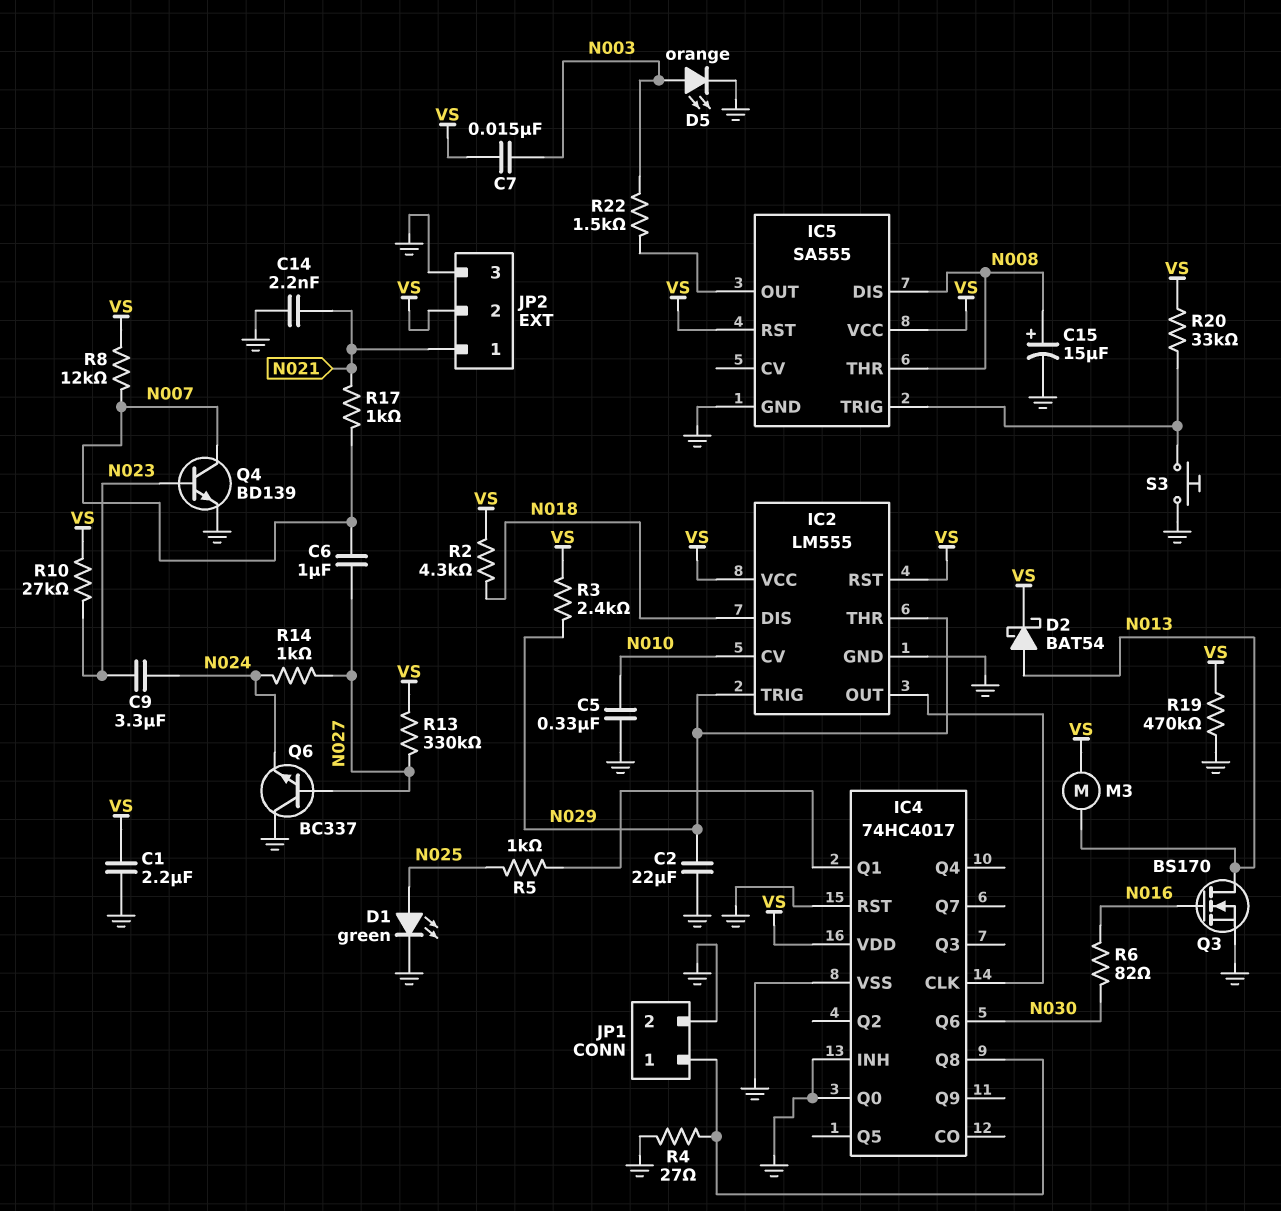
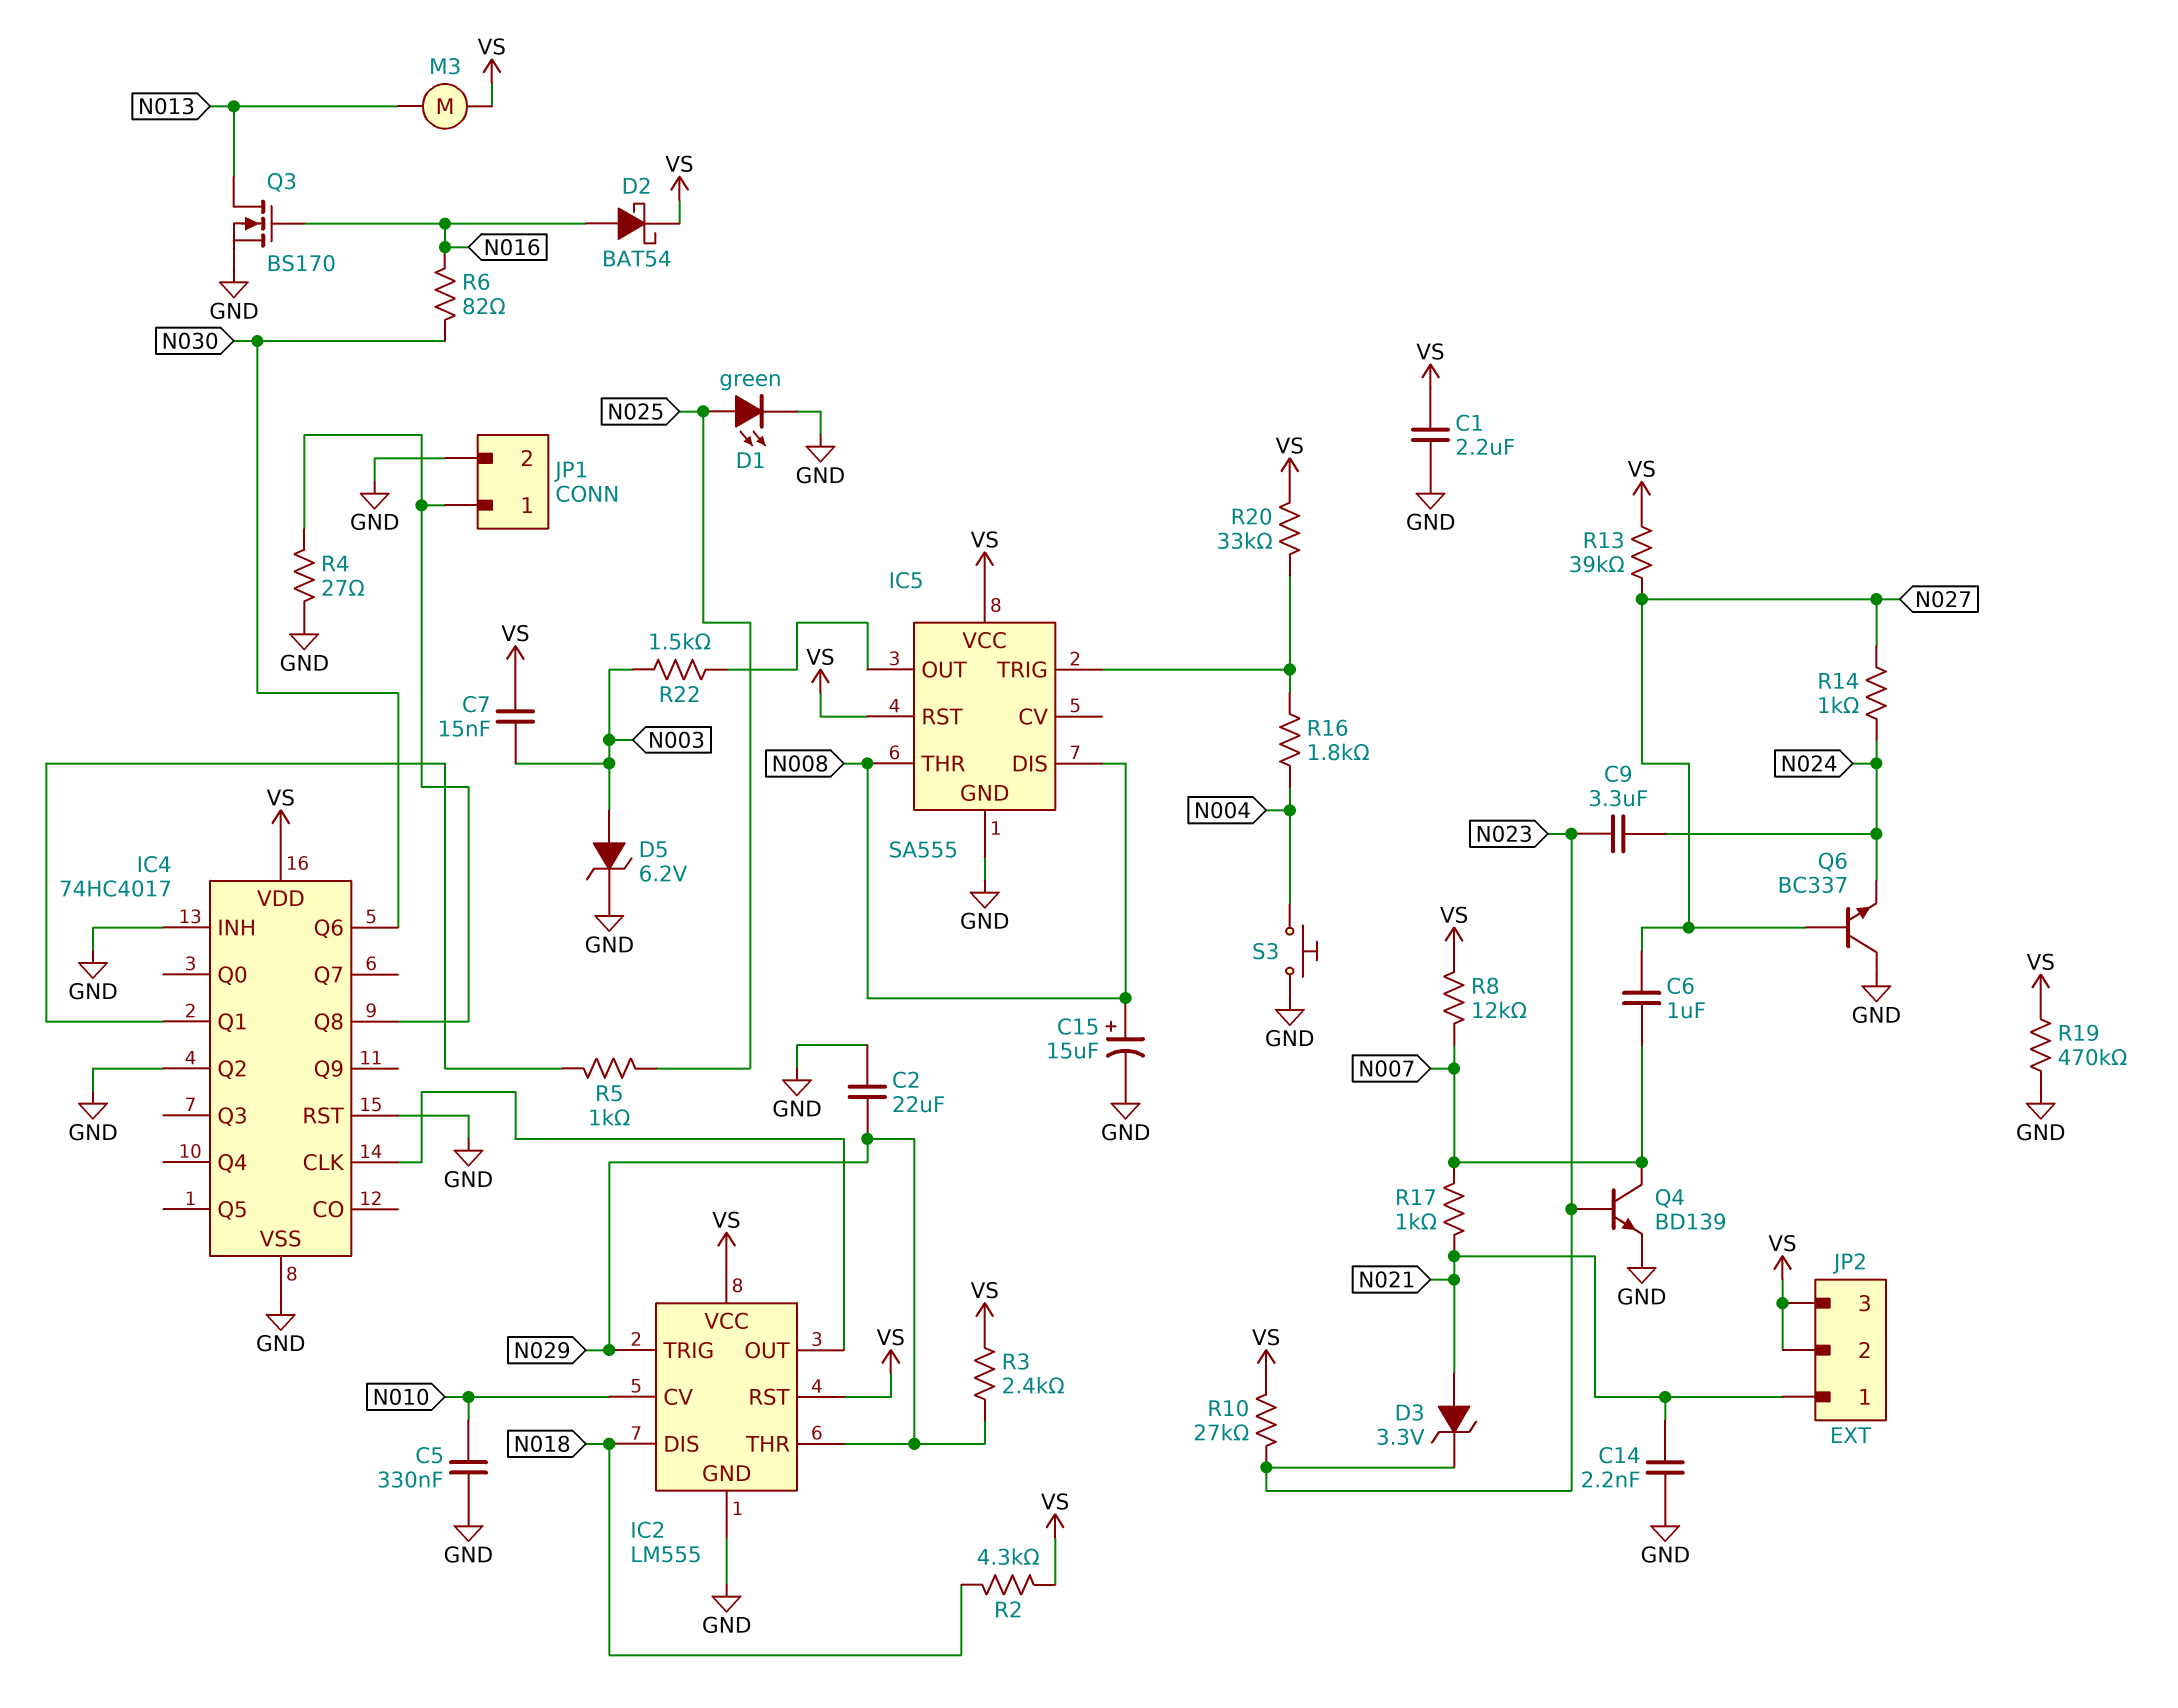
D2: schottky BAT54 (A N013, K VS) -> schottky BAT54 (A N016, K VS)
D3: none -> zener 3.3V (A N021, K N023)
D5: LED orange (A N003, K GND) -> zener 6.2V (A N003, K GND)
IC4 pin Q0: GND -> none
IC4 pin Q2: none -> GND
JP2 pin 3: GND -> VS
R13: 330k (N027, VS) -> 39k (N027, VS)
R16: none -> 1.8k (IC5/TRIG, N004)
S3: button (GND, IC5/TRIG) -> button (GND, N004)

